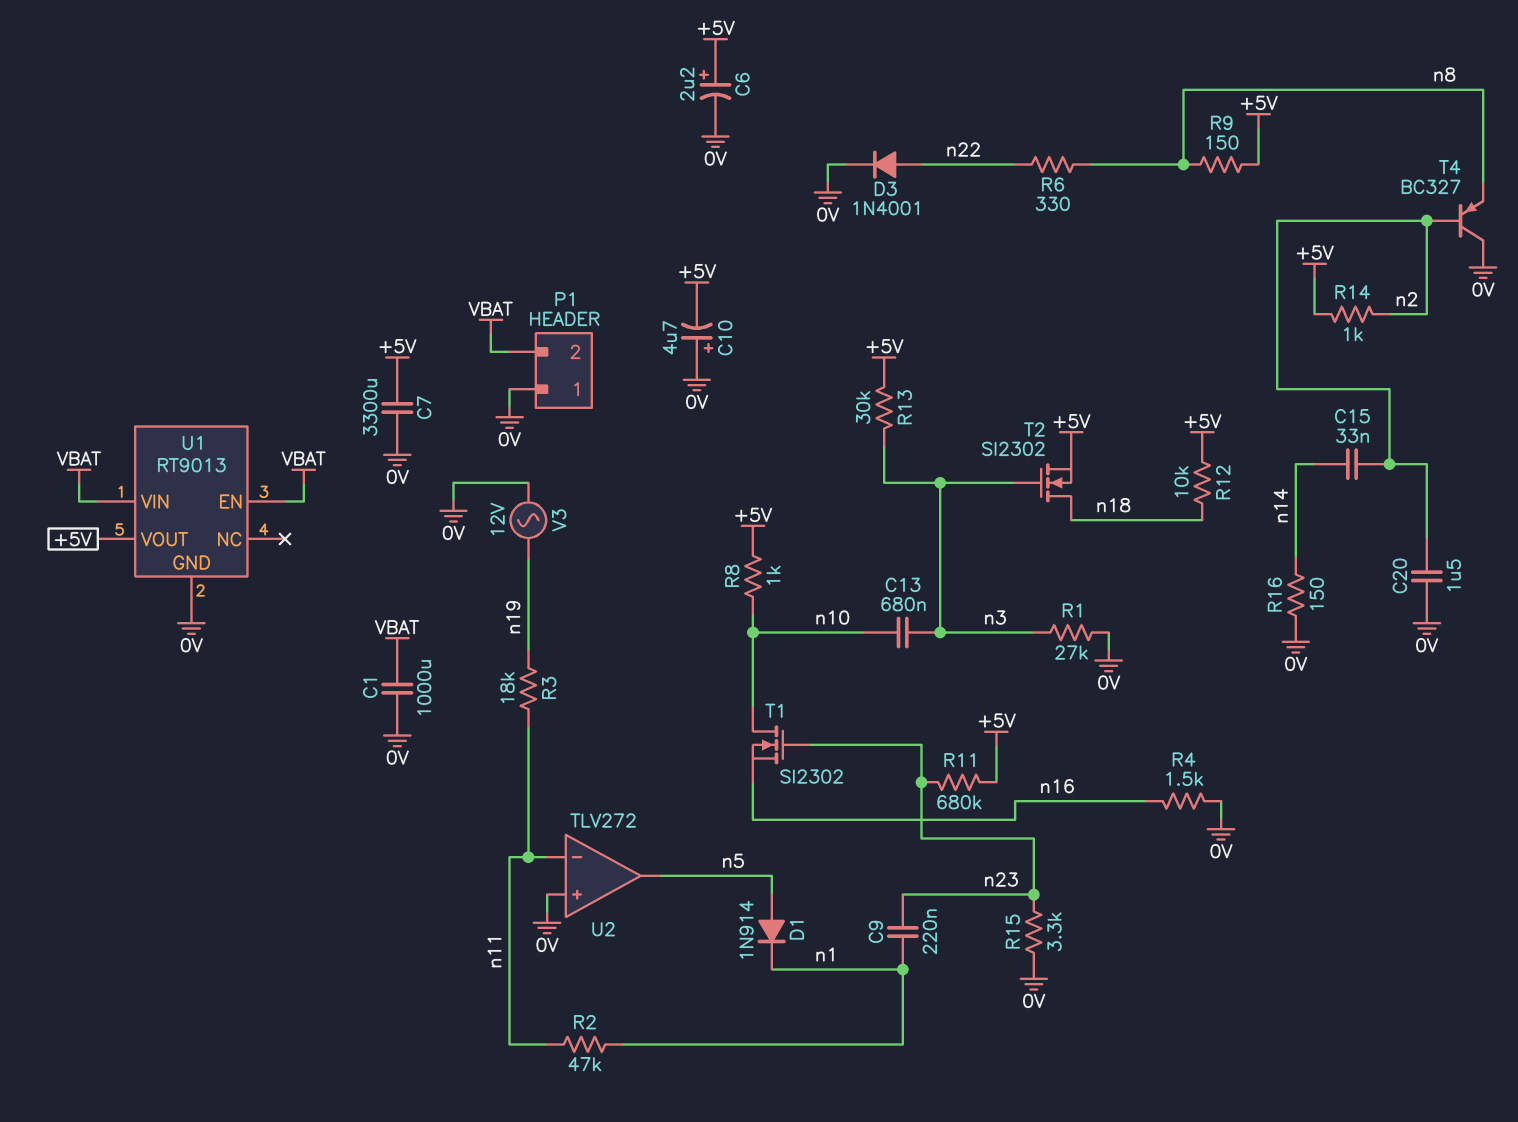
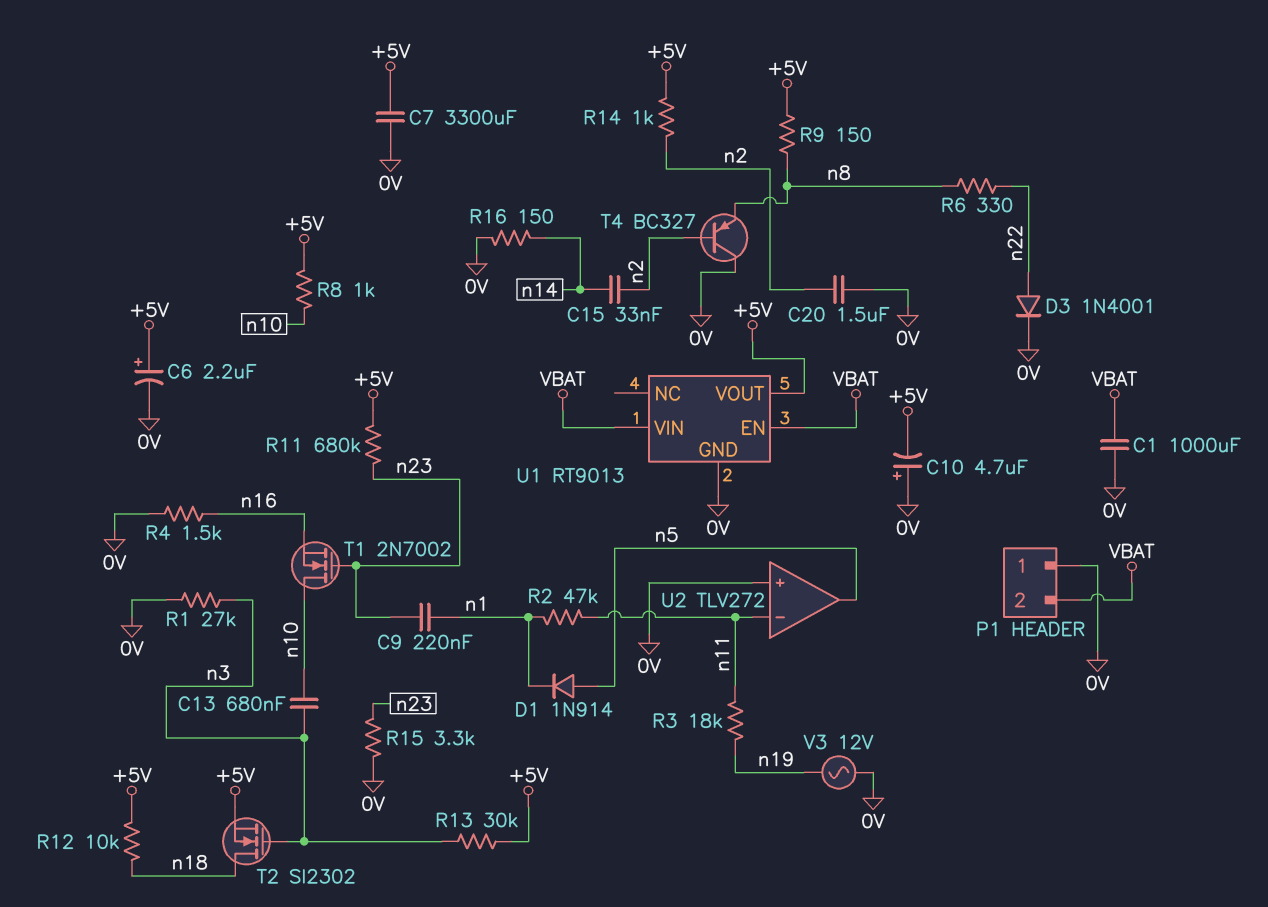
T1: NMOS SI2302 (G n23, D n10, S n16) -> NMOS 2N7002 (G n23, D n10, S n16)

